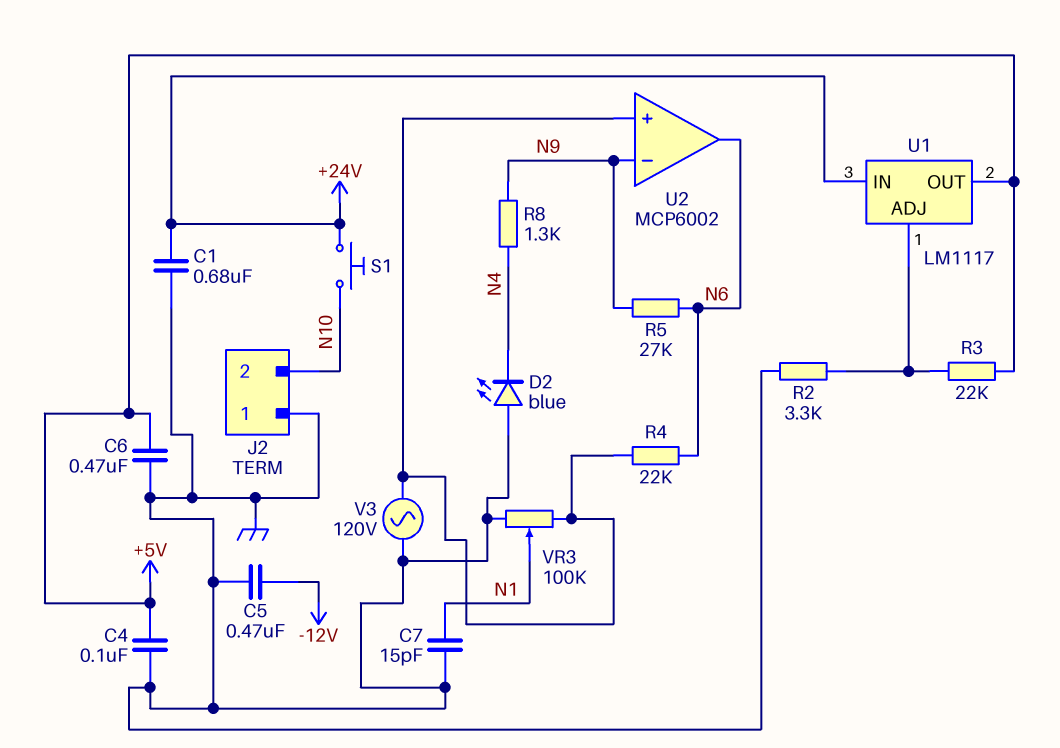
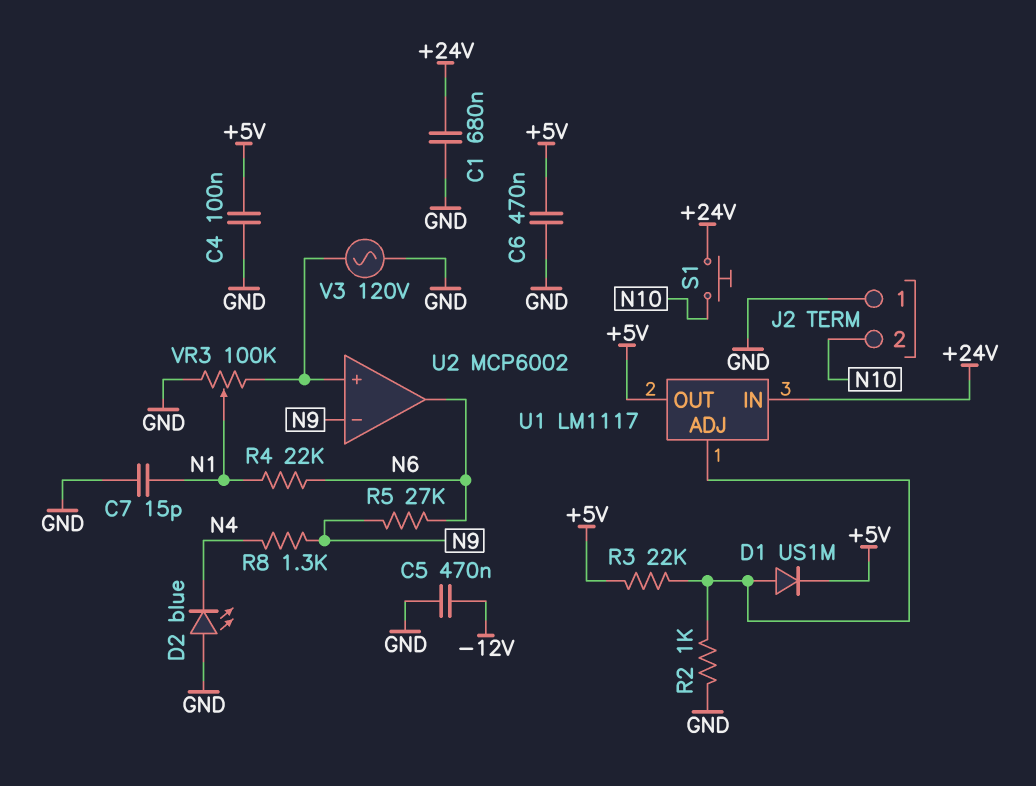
D1: none -> diode US1M (A U1/ADJ, K +5V)
R2: 3.3k (GND, U1/ADJ) -> 1k (GND, U1/ADJ)
R4: 22k (N6, U2/in+) -> 22k (N1, N6)

